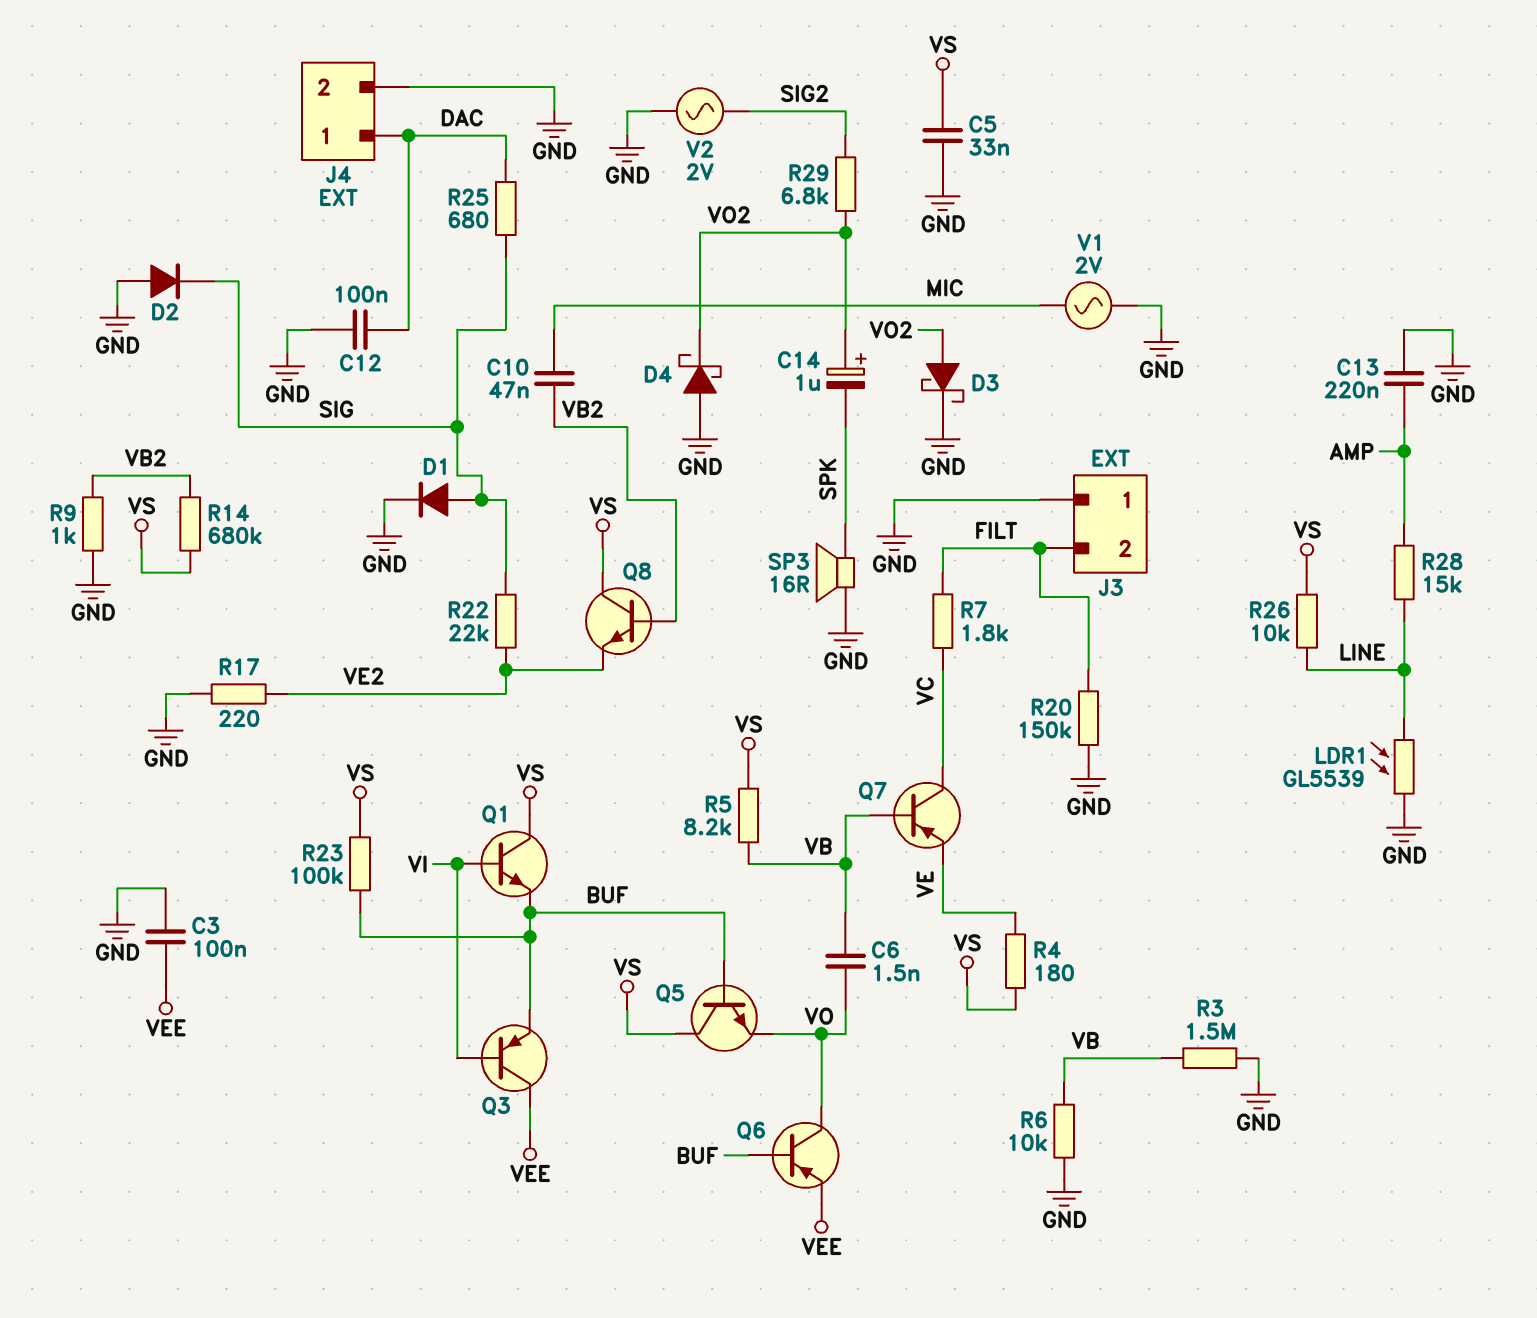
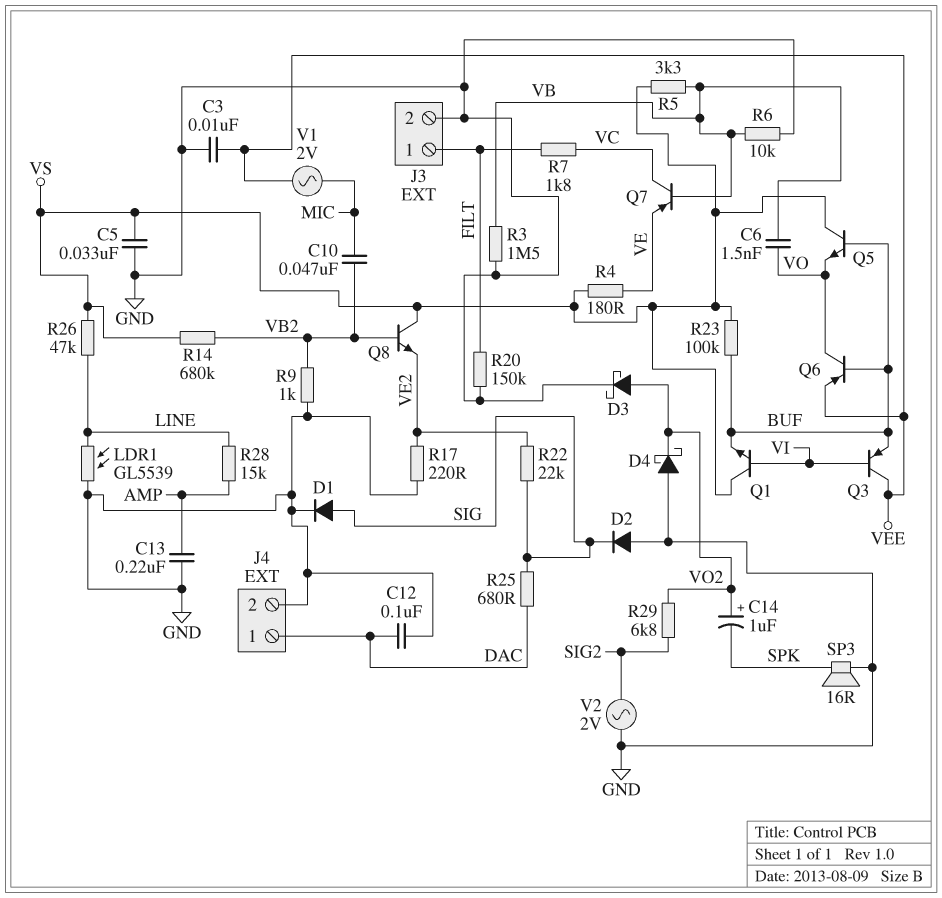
C3: 100nF (GND, VEE) -> 10nF (GND, VEE)
J3 pin 1: GND -> FILT
J3 pin 2: FILT -> GND
R5: 8.2k (VB, VS) -> 3.3k (VB, VS)
R26: 10k (LINE, VS) -> 47k (LINE, VS)
V1: AC 2V (GND, MIC) -> AC 2V (MIC, VEE)

